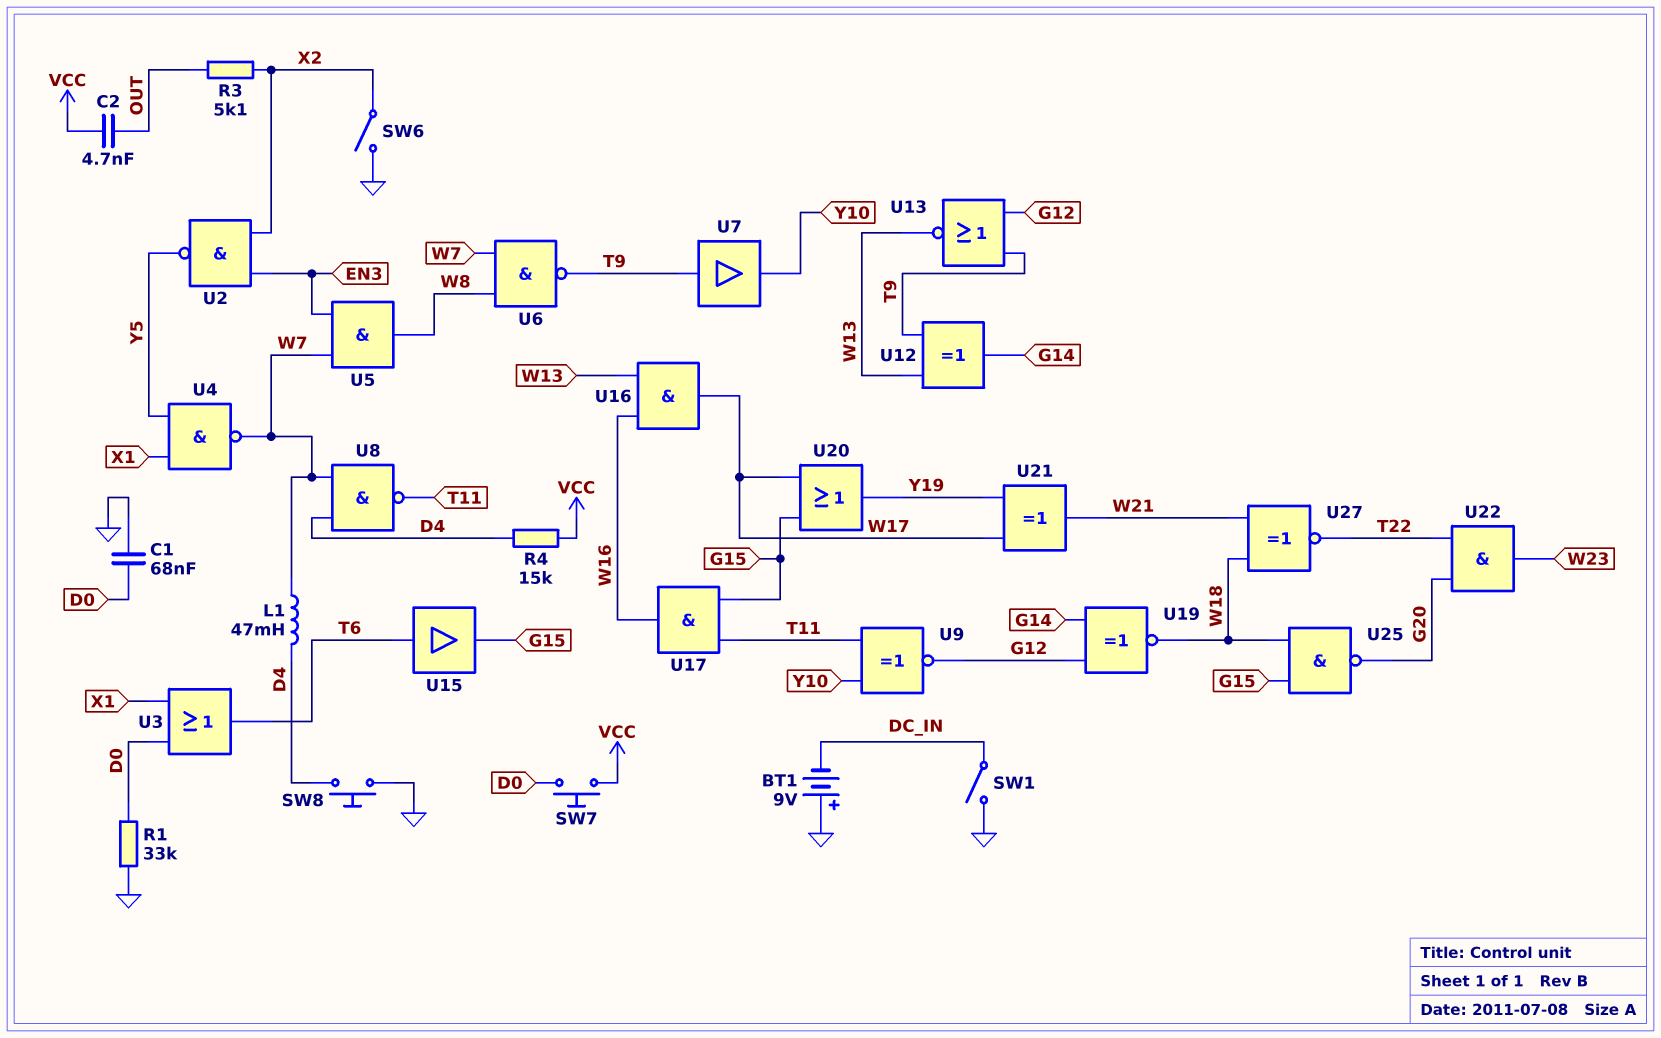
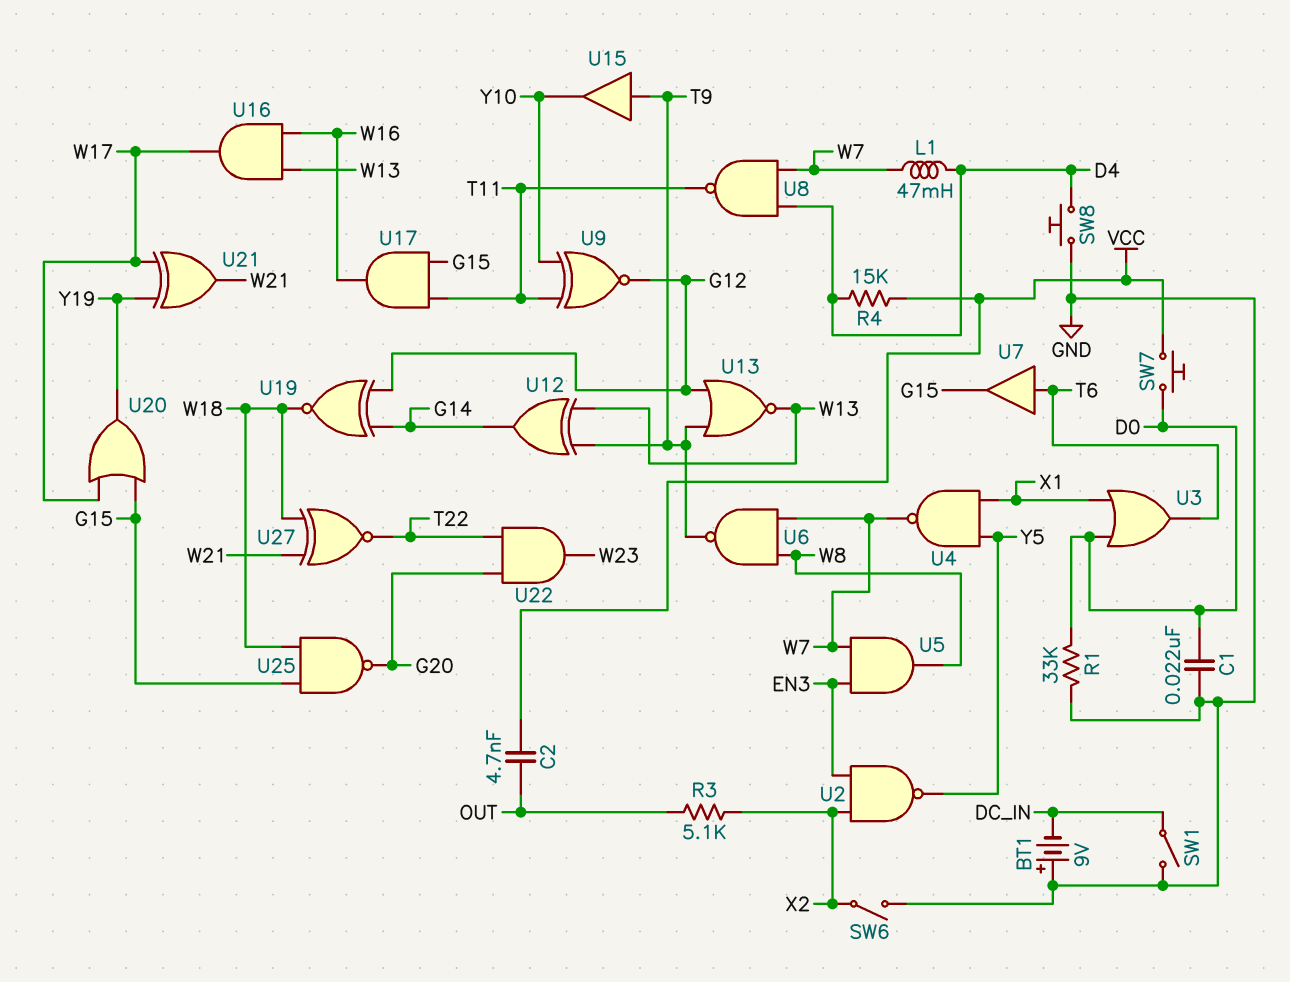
C1: 68nF (D0, GND) -> 22nF (D0, GND)
U7: buffer (in T9, out Y10) -> buffer (in T6, out G15)
U15: buffer (in T6, out G15) -> buffer (in T9, out Y10)

